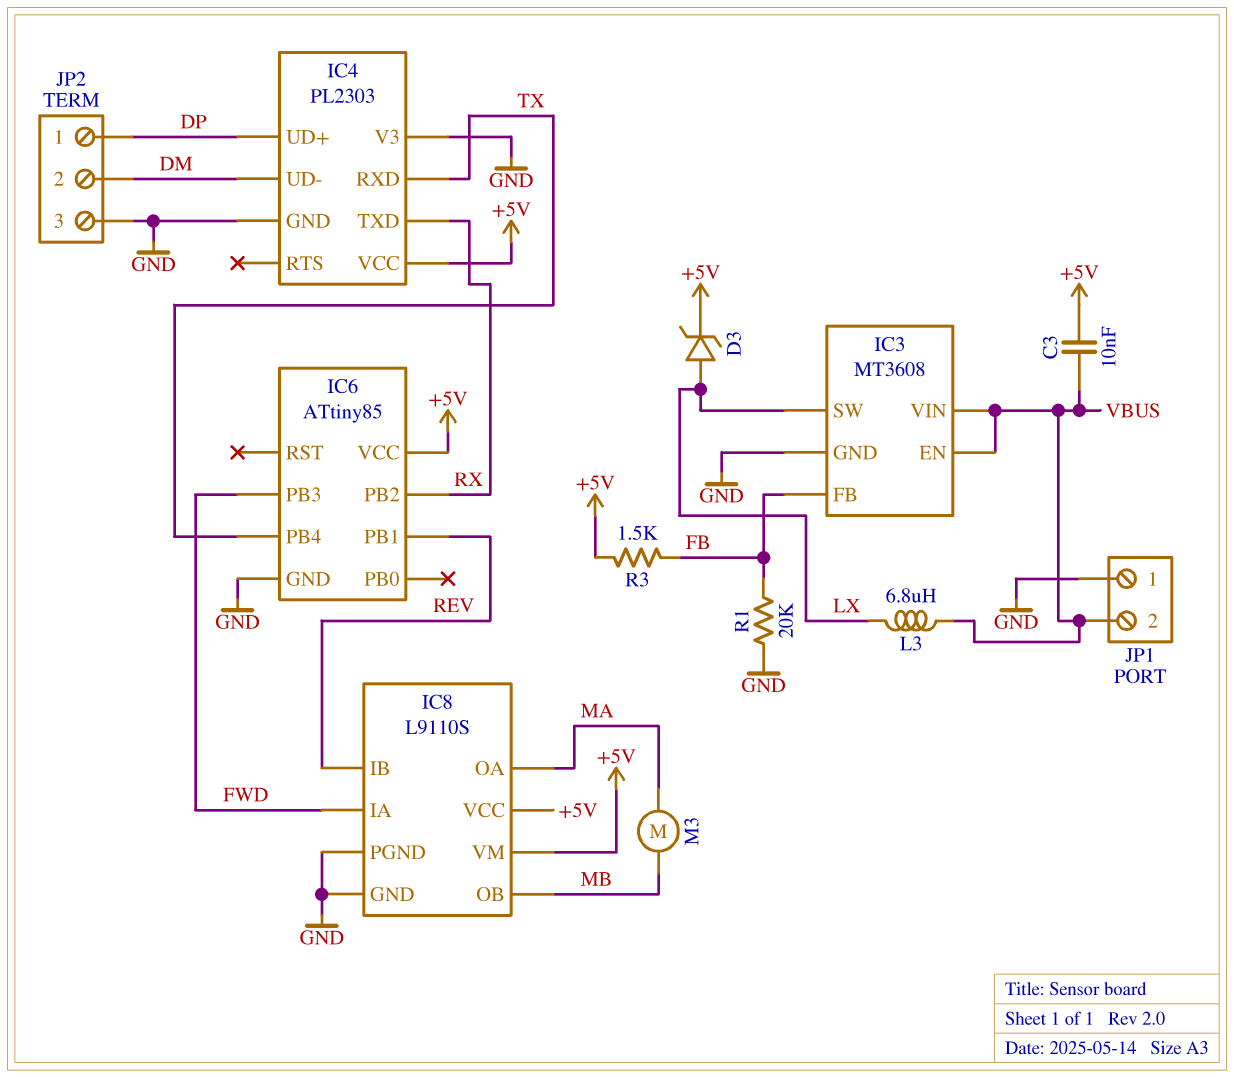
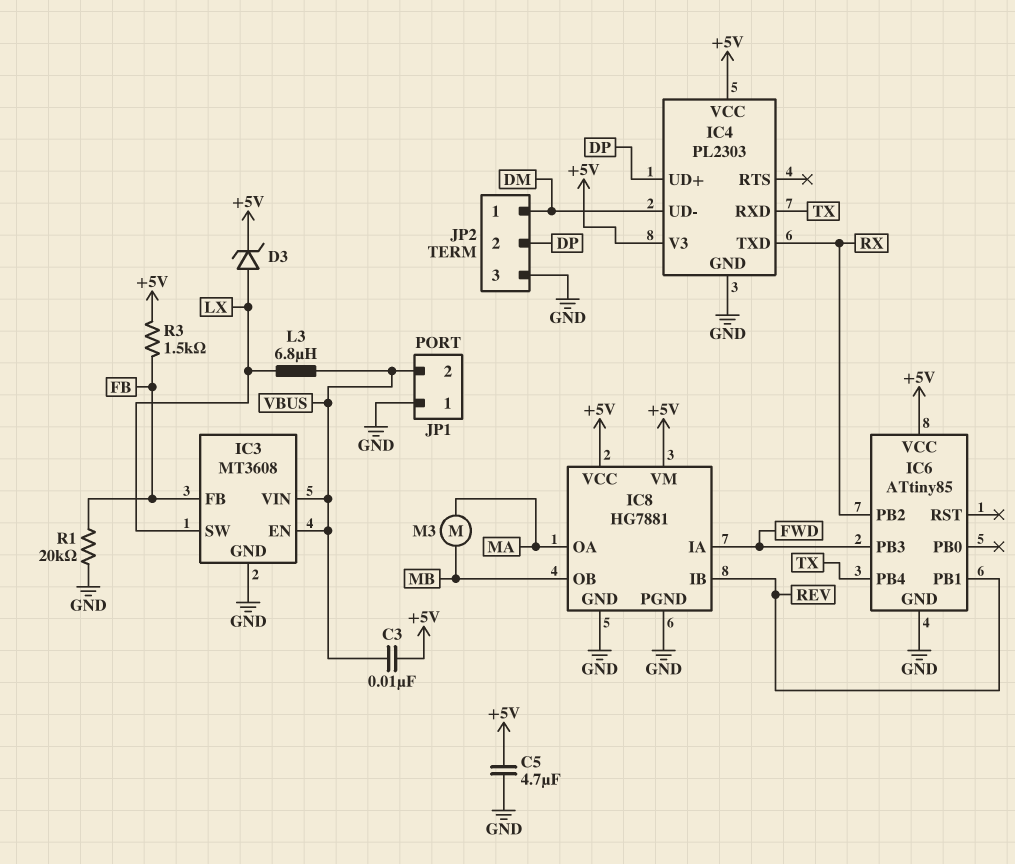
C5: none -> 4.7uF (+5V, GND)
IC4 pin V3: GND -> +5V
IC8: L9110S -> HG7881
JP2 pin 1: DP -> DM
JP2 pin 2: DM -> DP

